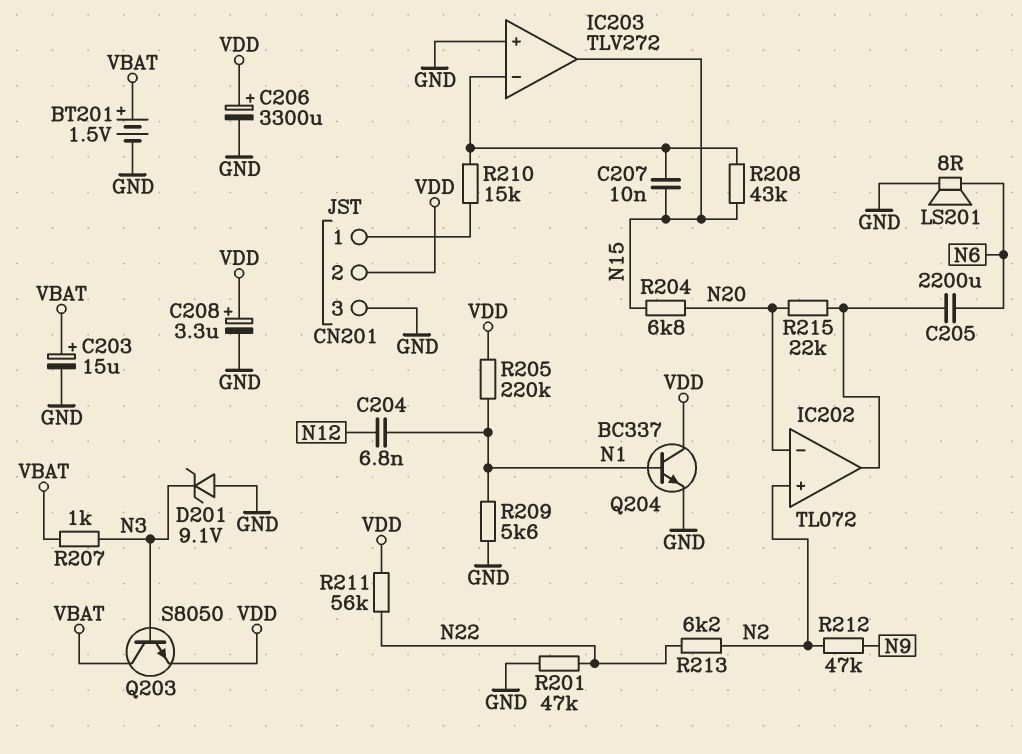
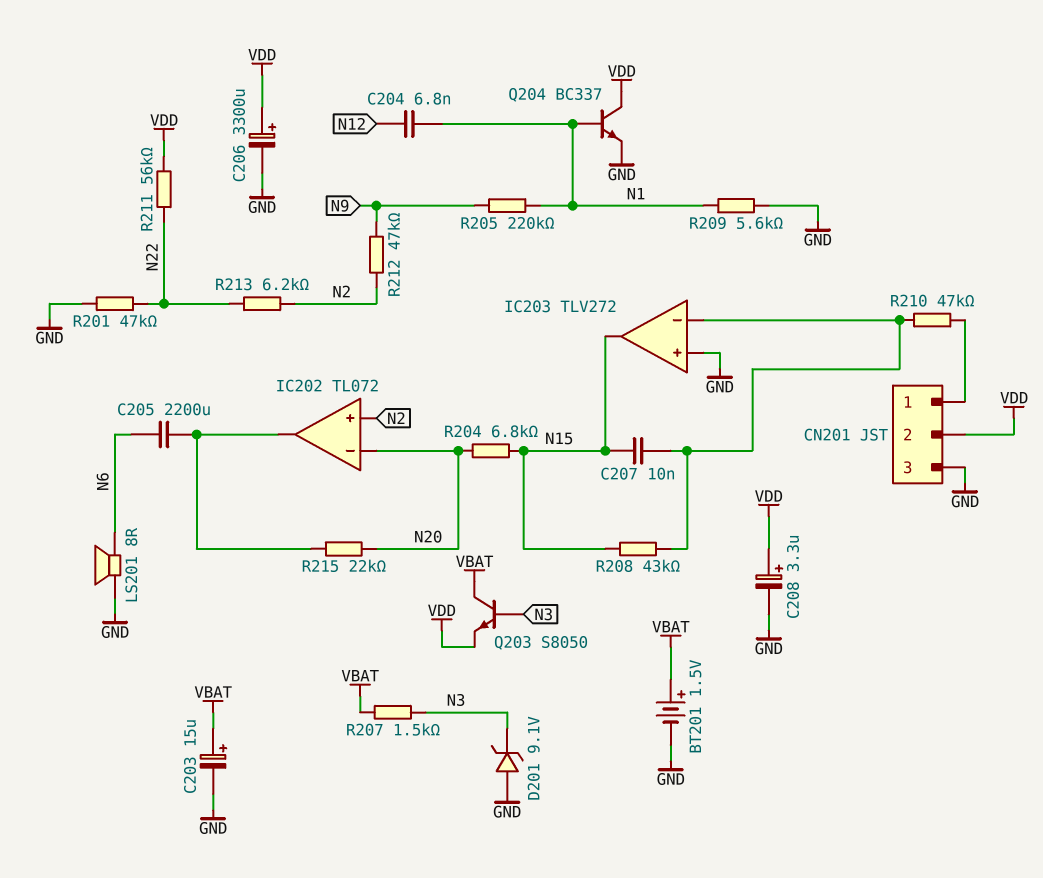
R205: 220k (N1, VDD) -> 220k (N1, N9)
R207: 1k (N3, VBAT) -> 1.5k (N3, VBAT)
R210: 15k (CN201/1, IC203/in-) -> 47k (CN201/1, IC203/in-)

